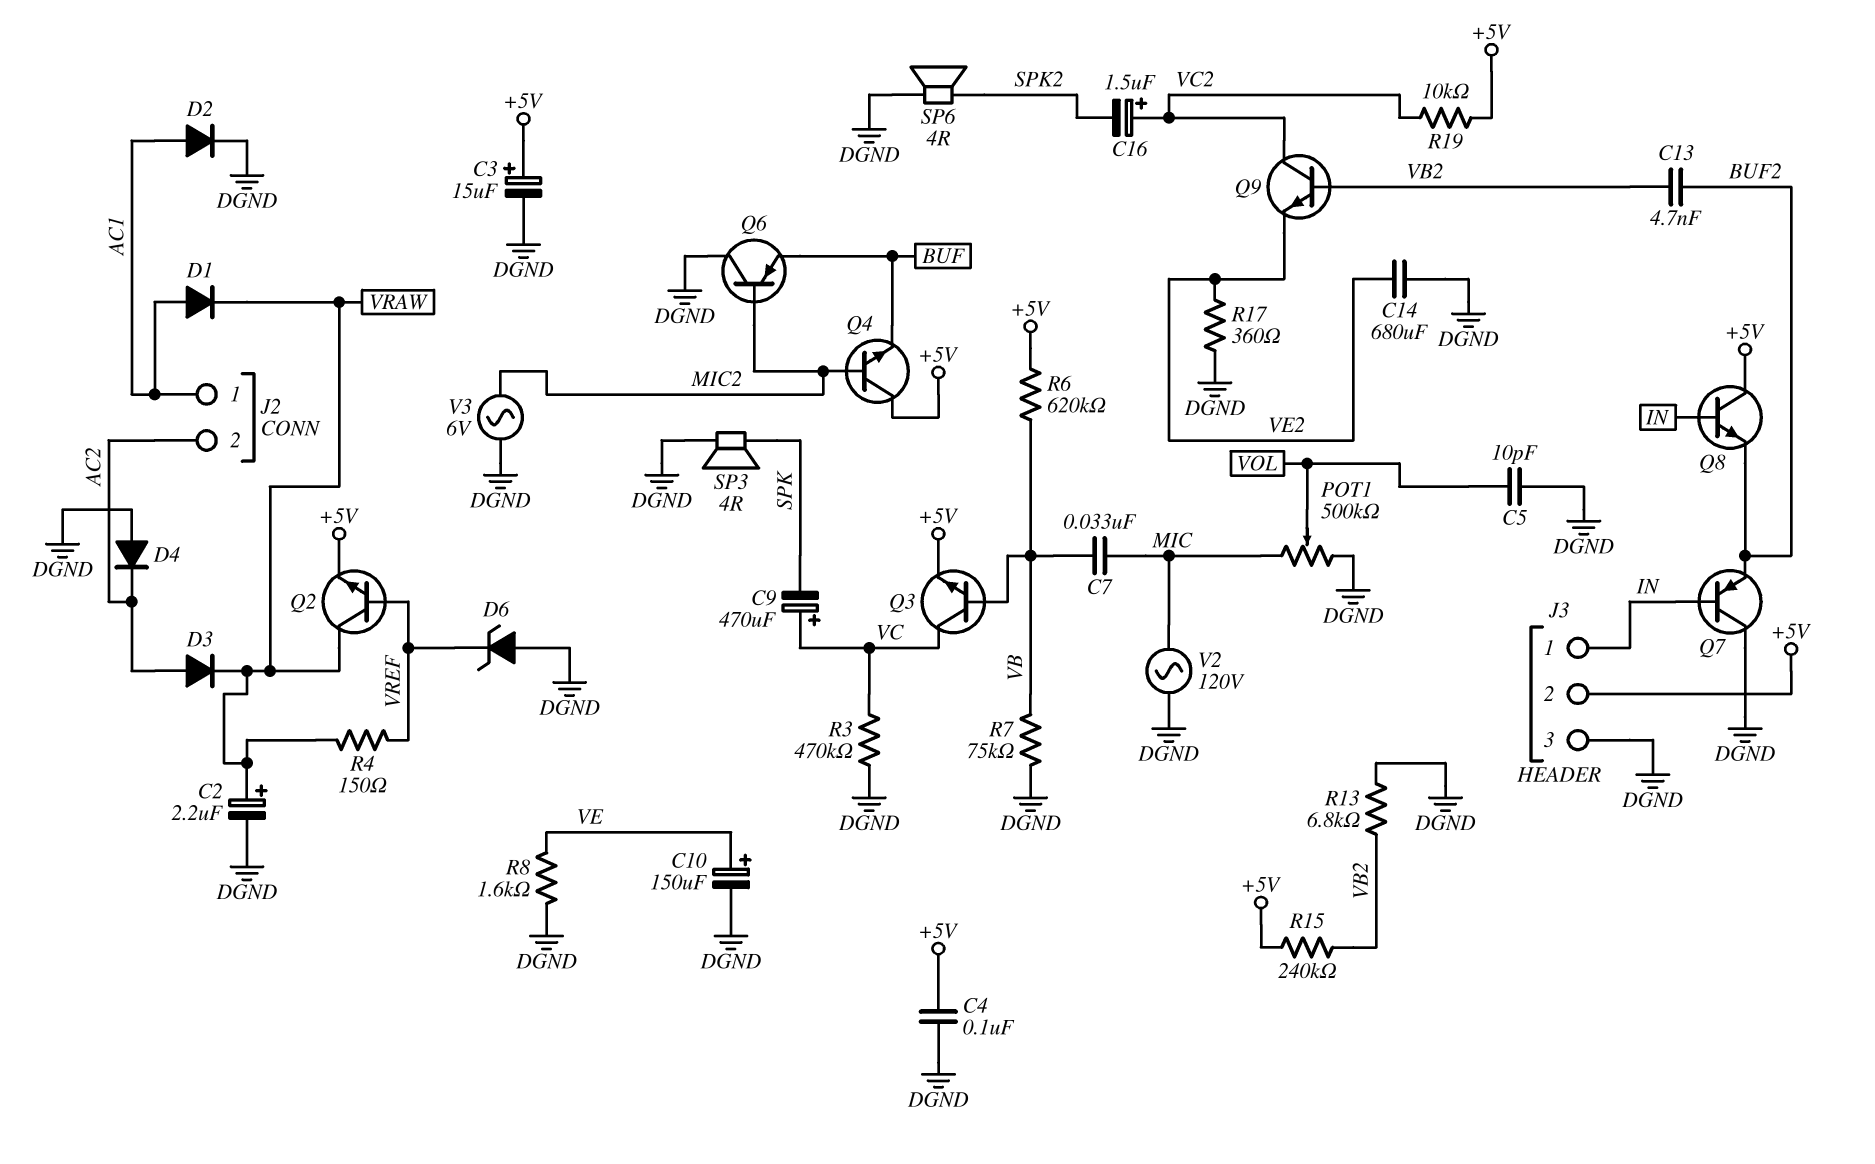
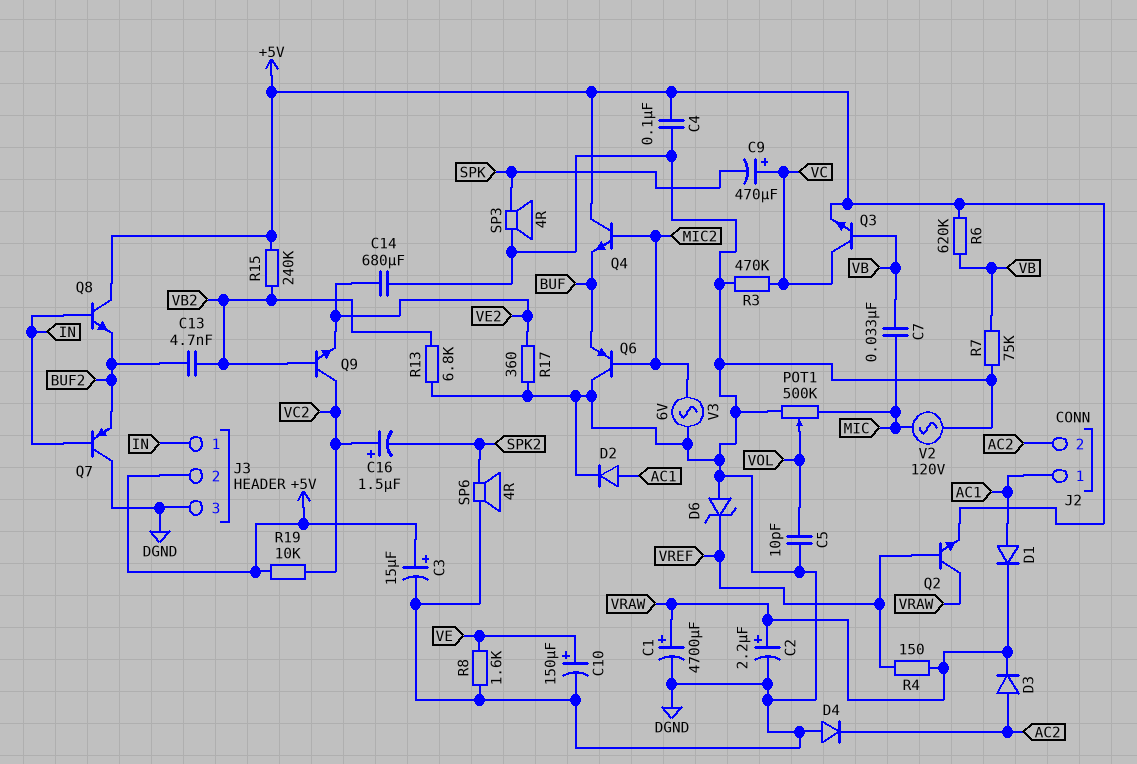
C1: none -> 4700uF (plus VRAW, minus DGND)

